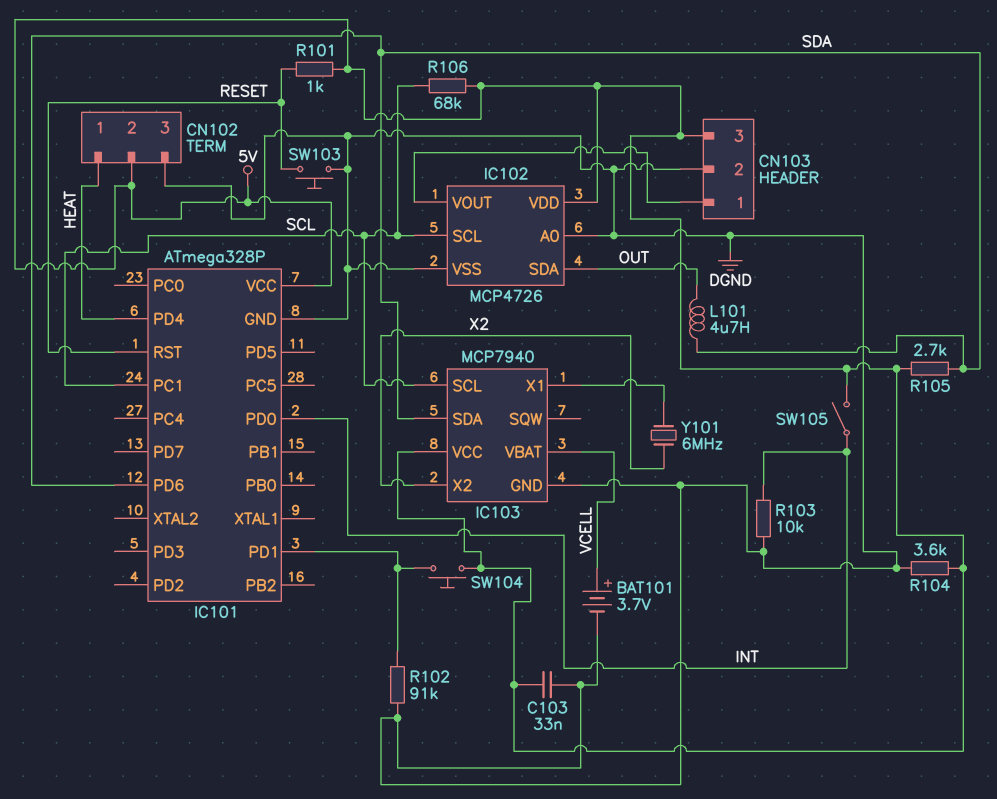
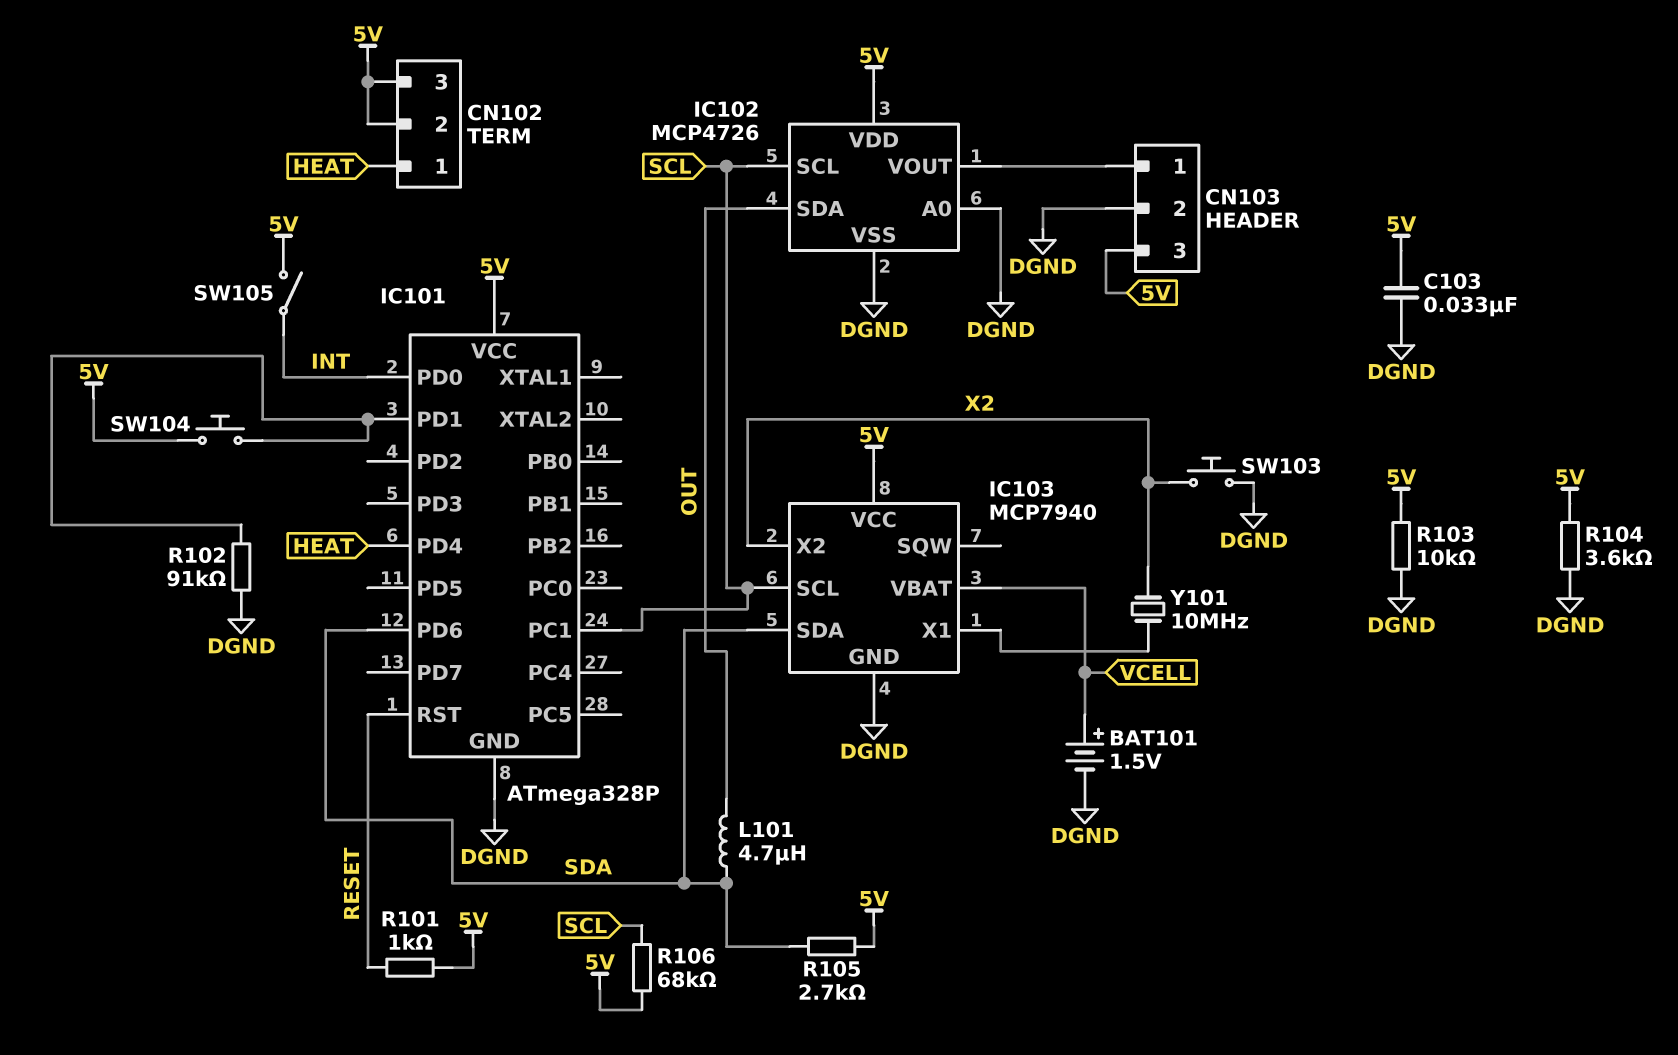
BAT101: 3.7V (plus VCELL, minus DGND) -> 1.5V (plus VCELL, minus DGND)
CN102 pin 3: DGND -> 5V
R103: 10k (DGND, INT) -> 10k (5V, DGND)
SW103: button (DGND, RESET) -> button (DGND, X2)
Y101: 6MHz (IC103/X1, X2) -> 10MHz (IC103/X1, X2)

